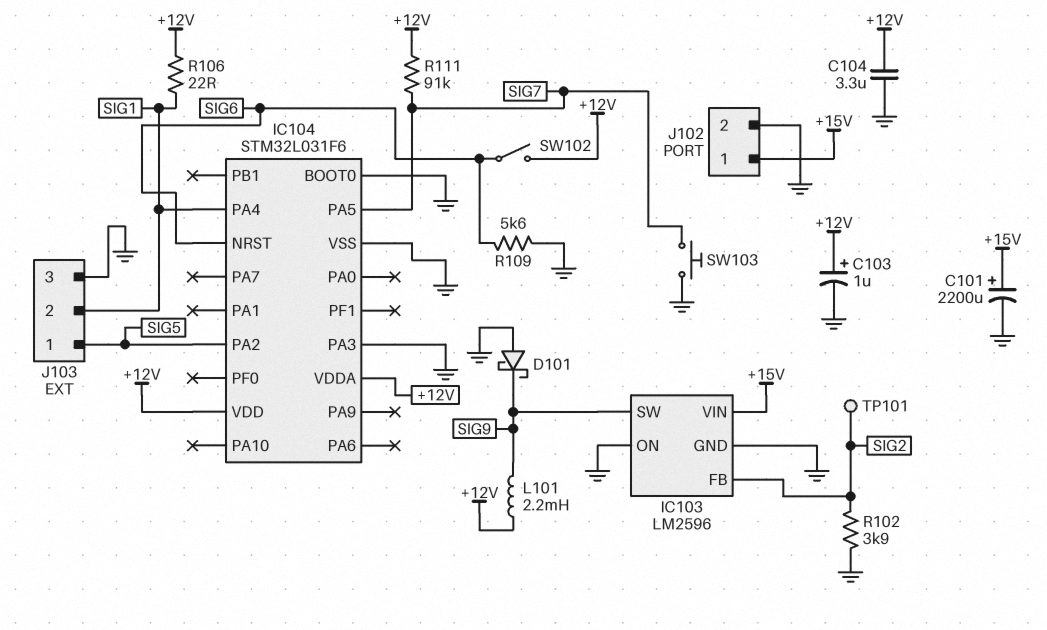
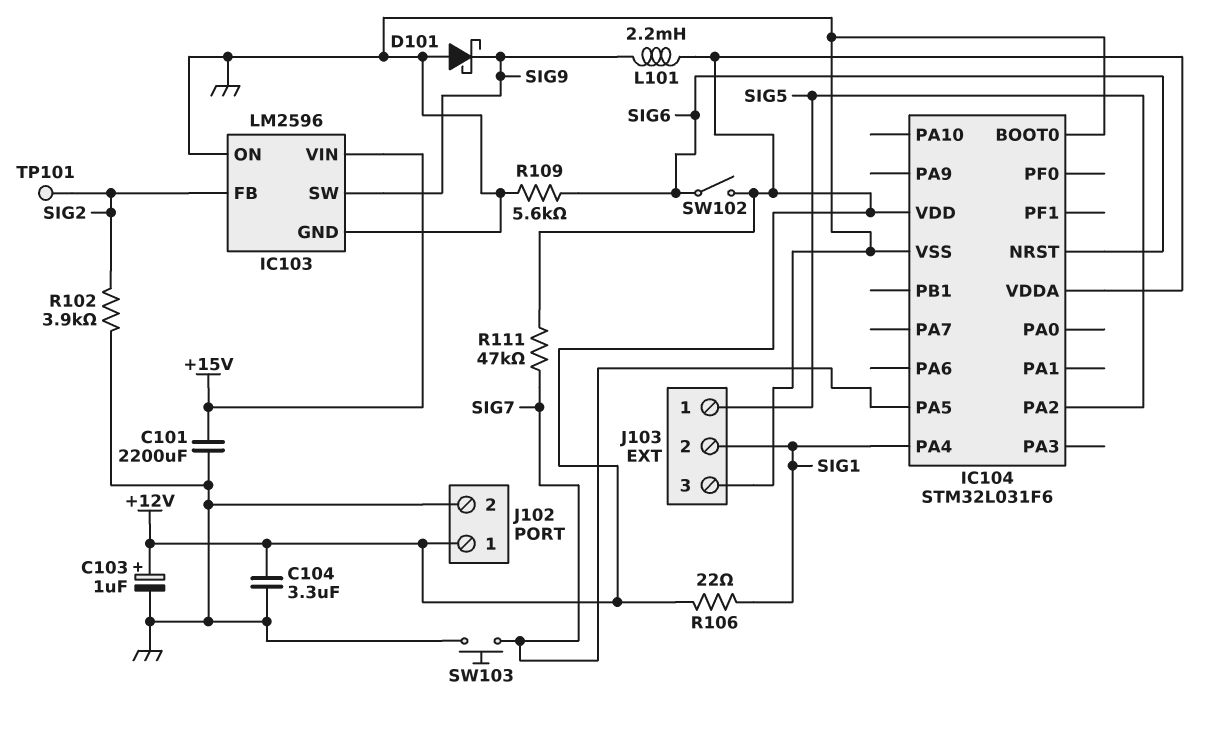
C101: 2200uF (plus +15V, minus GND) -> 2200uF (+15V, GND)
IC104 pin PA3: GND -> none
J102 pin 1: +15V -> +12V
R111: 91k (+12V, SIG7) -> 47k (+12V, SIG7)

